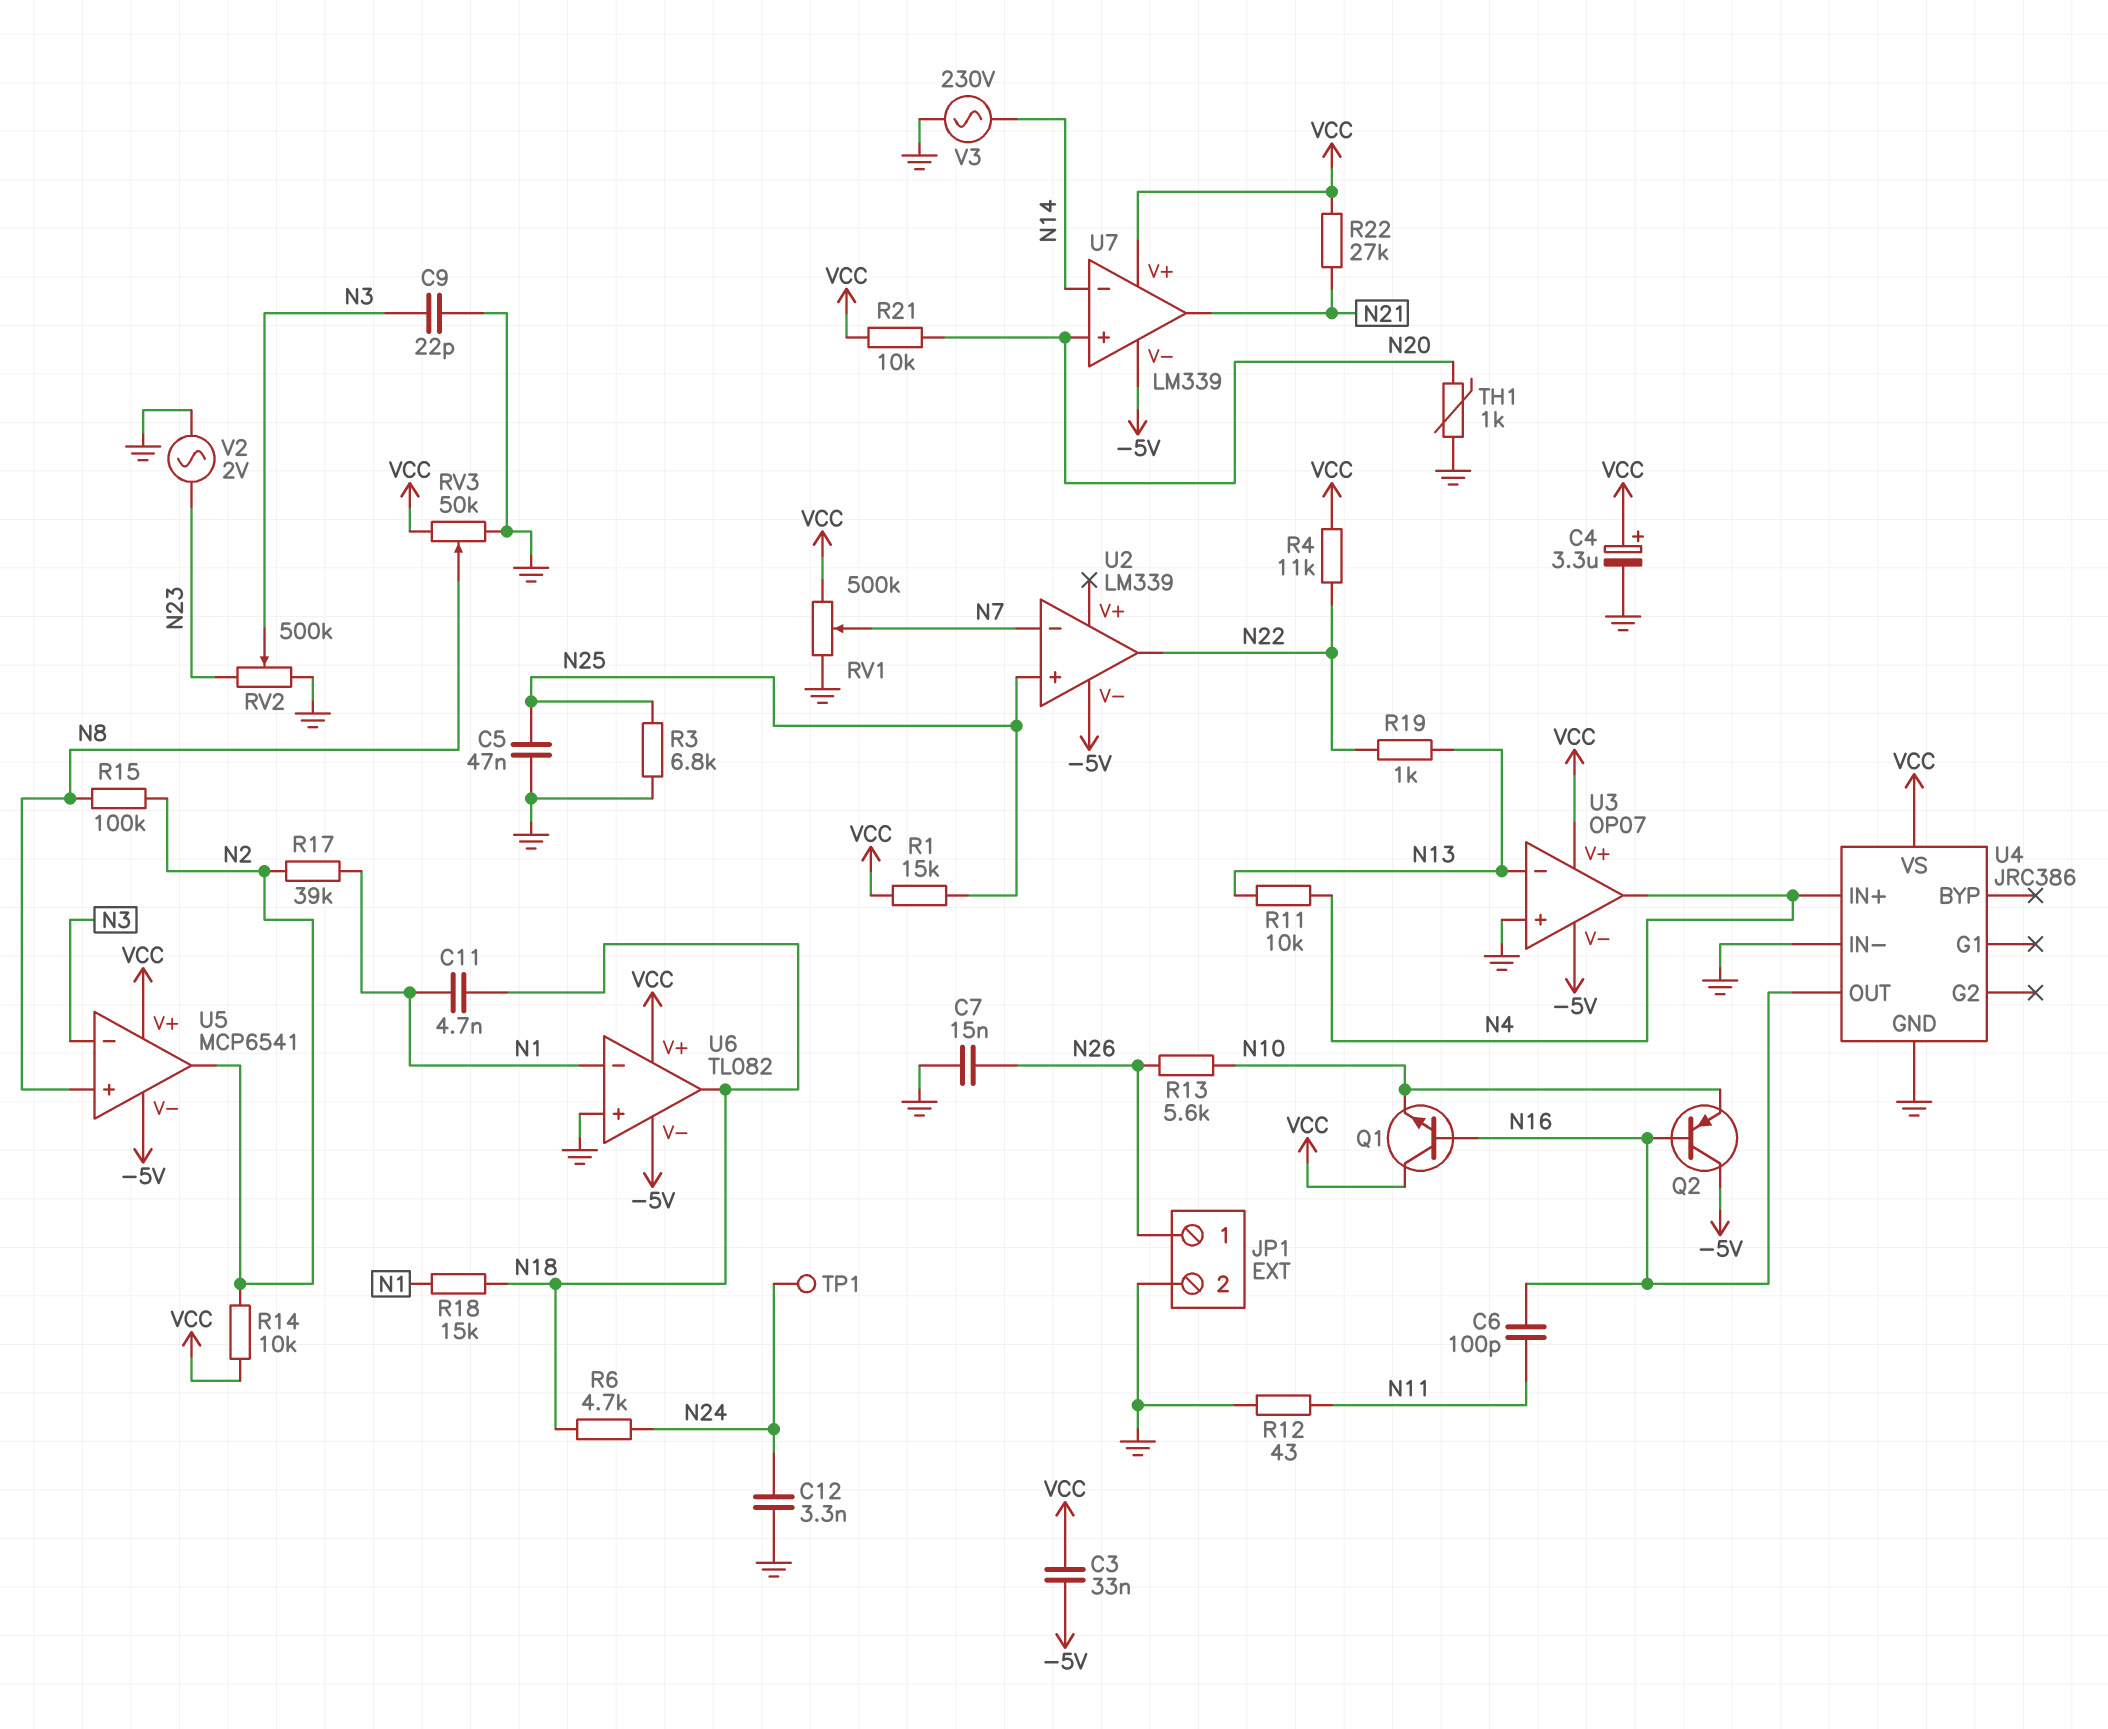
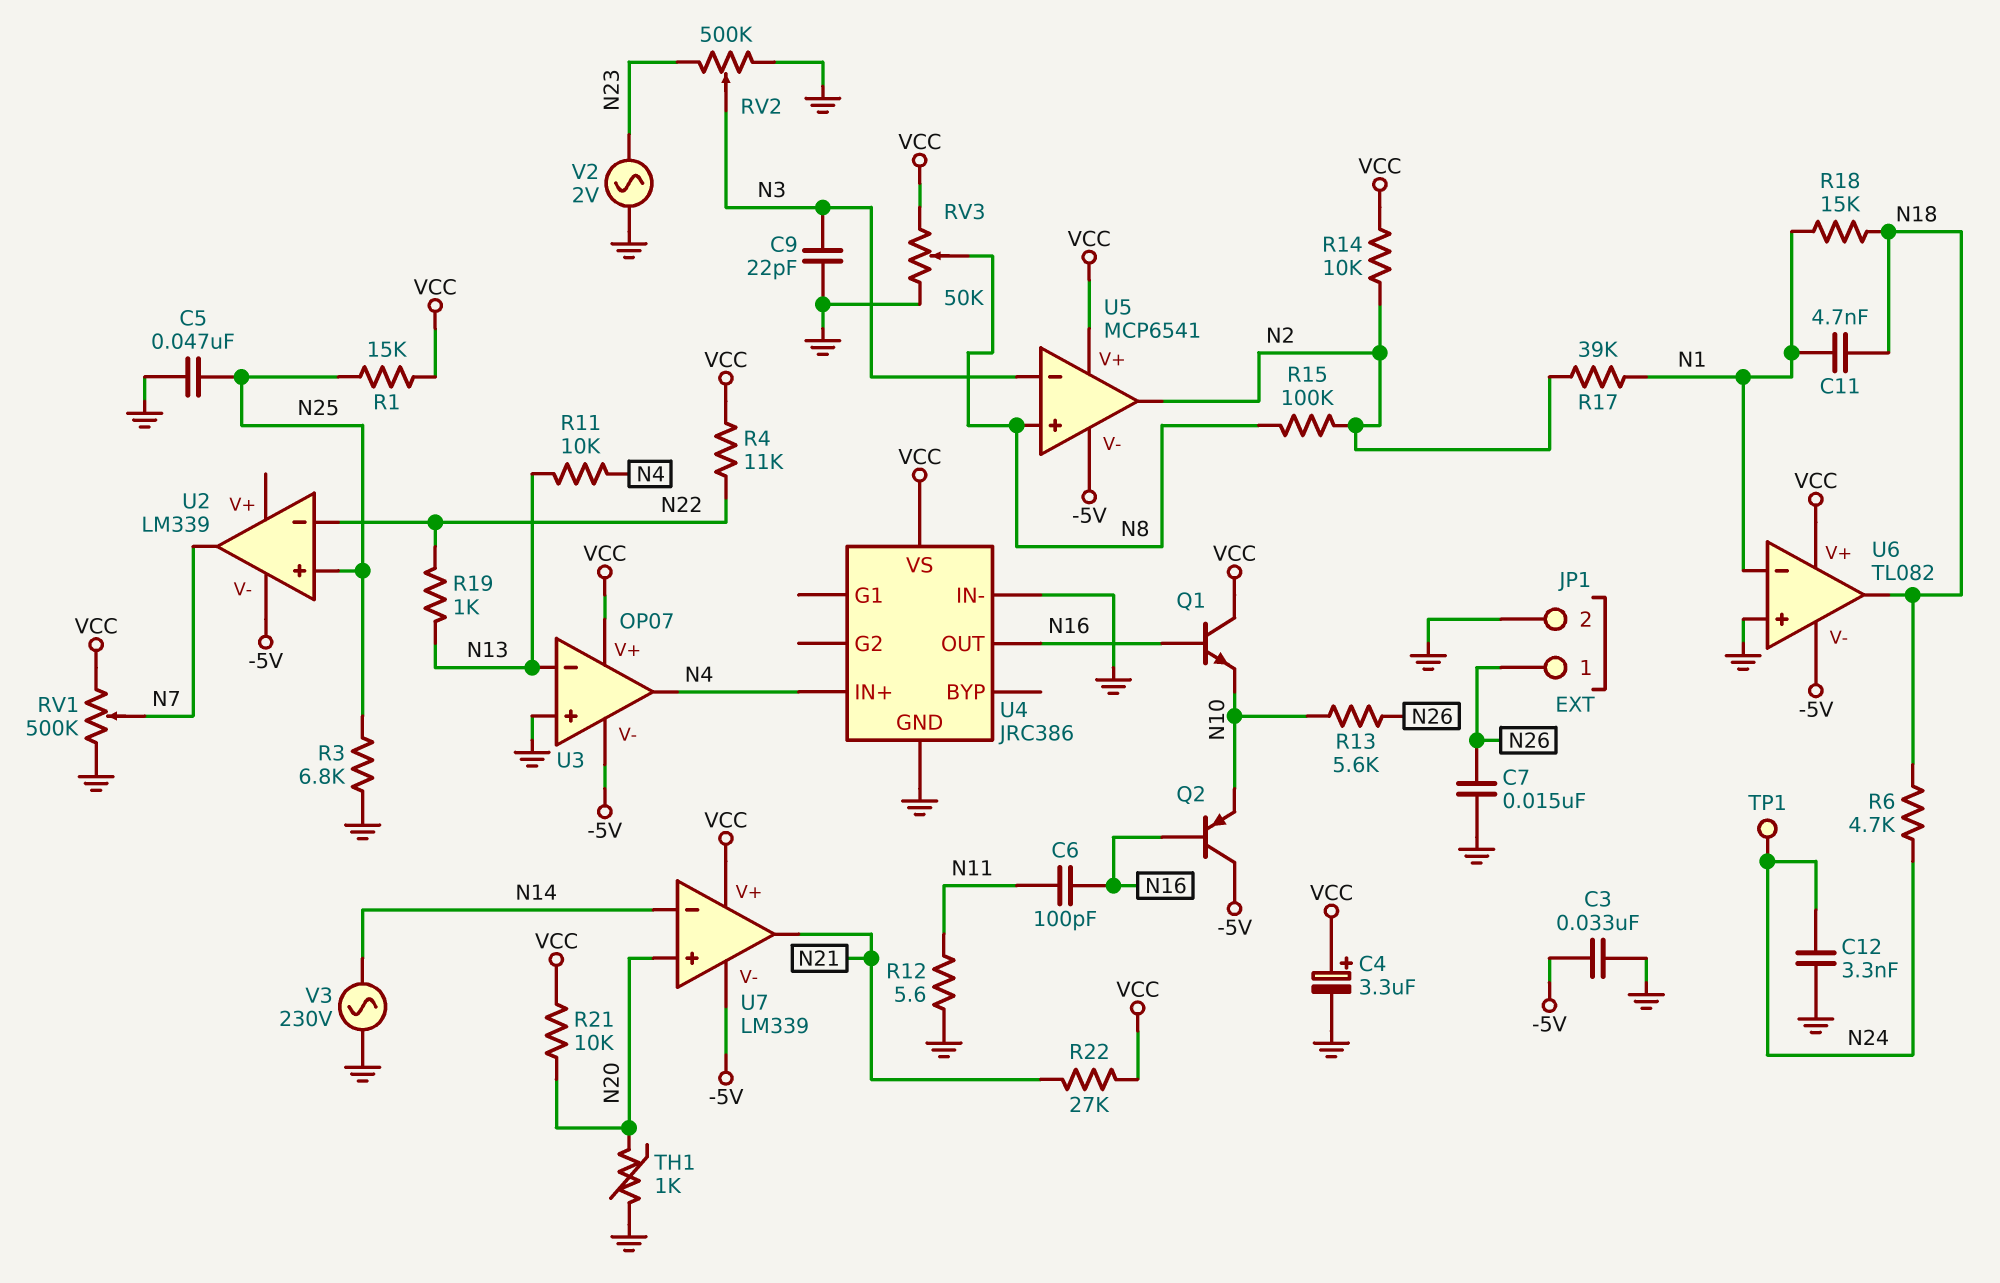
C3: 33nF (-5V, VCC) -> 33nF (-5V, GND)
R12: 43 (GND, N11) -> 5.6 (GND, N11)
U2 pin in-: N7 -> N22
U2 pin out: N22 -> N7

